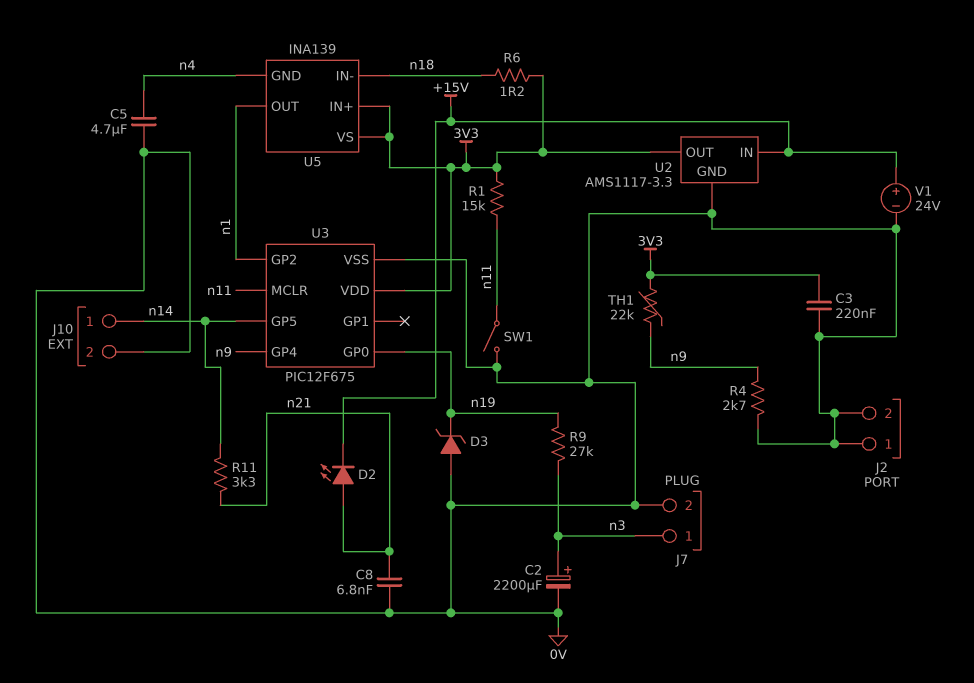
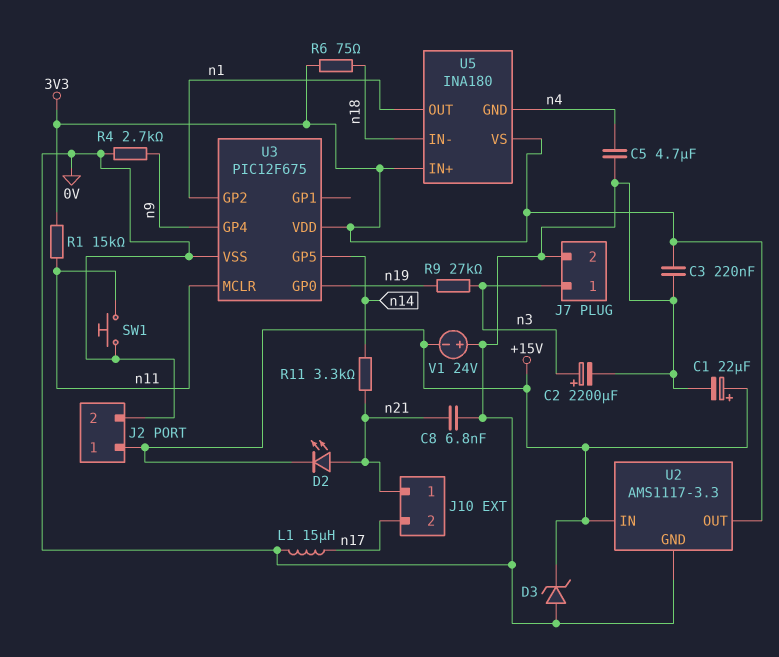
C1: none -> 22uF (plus +15V, minus 0V)
D3: zener (A 0V, K n19) -> zener (A 0V, K +15V)
J2 pin 1: 0V -> +15V
J10 pin 1: n14 -> n21
J10 pin 2: 0V -> n17
L1: none -> 15uH (0V, n17)
R6: 1.2 (3V3, n18) -> 75 (3V3, n18)
SW1: switch (0V, n11) -> button (0V, n11)
TH1: 22k (3V3, n9) -> none
U5: INA139 -> INA180
V1: 24V (plus +15V, minus 0V) -> 24V (plus 0V, minus +15V)

